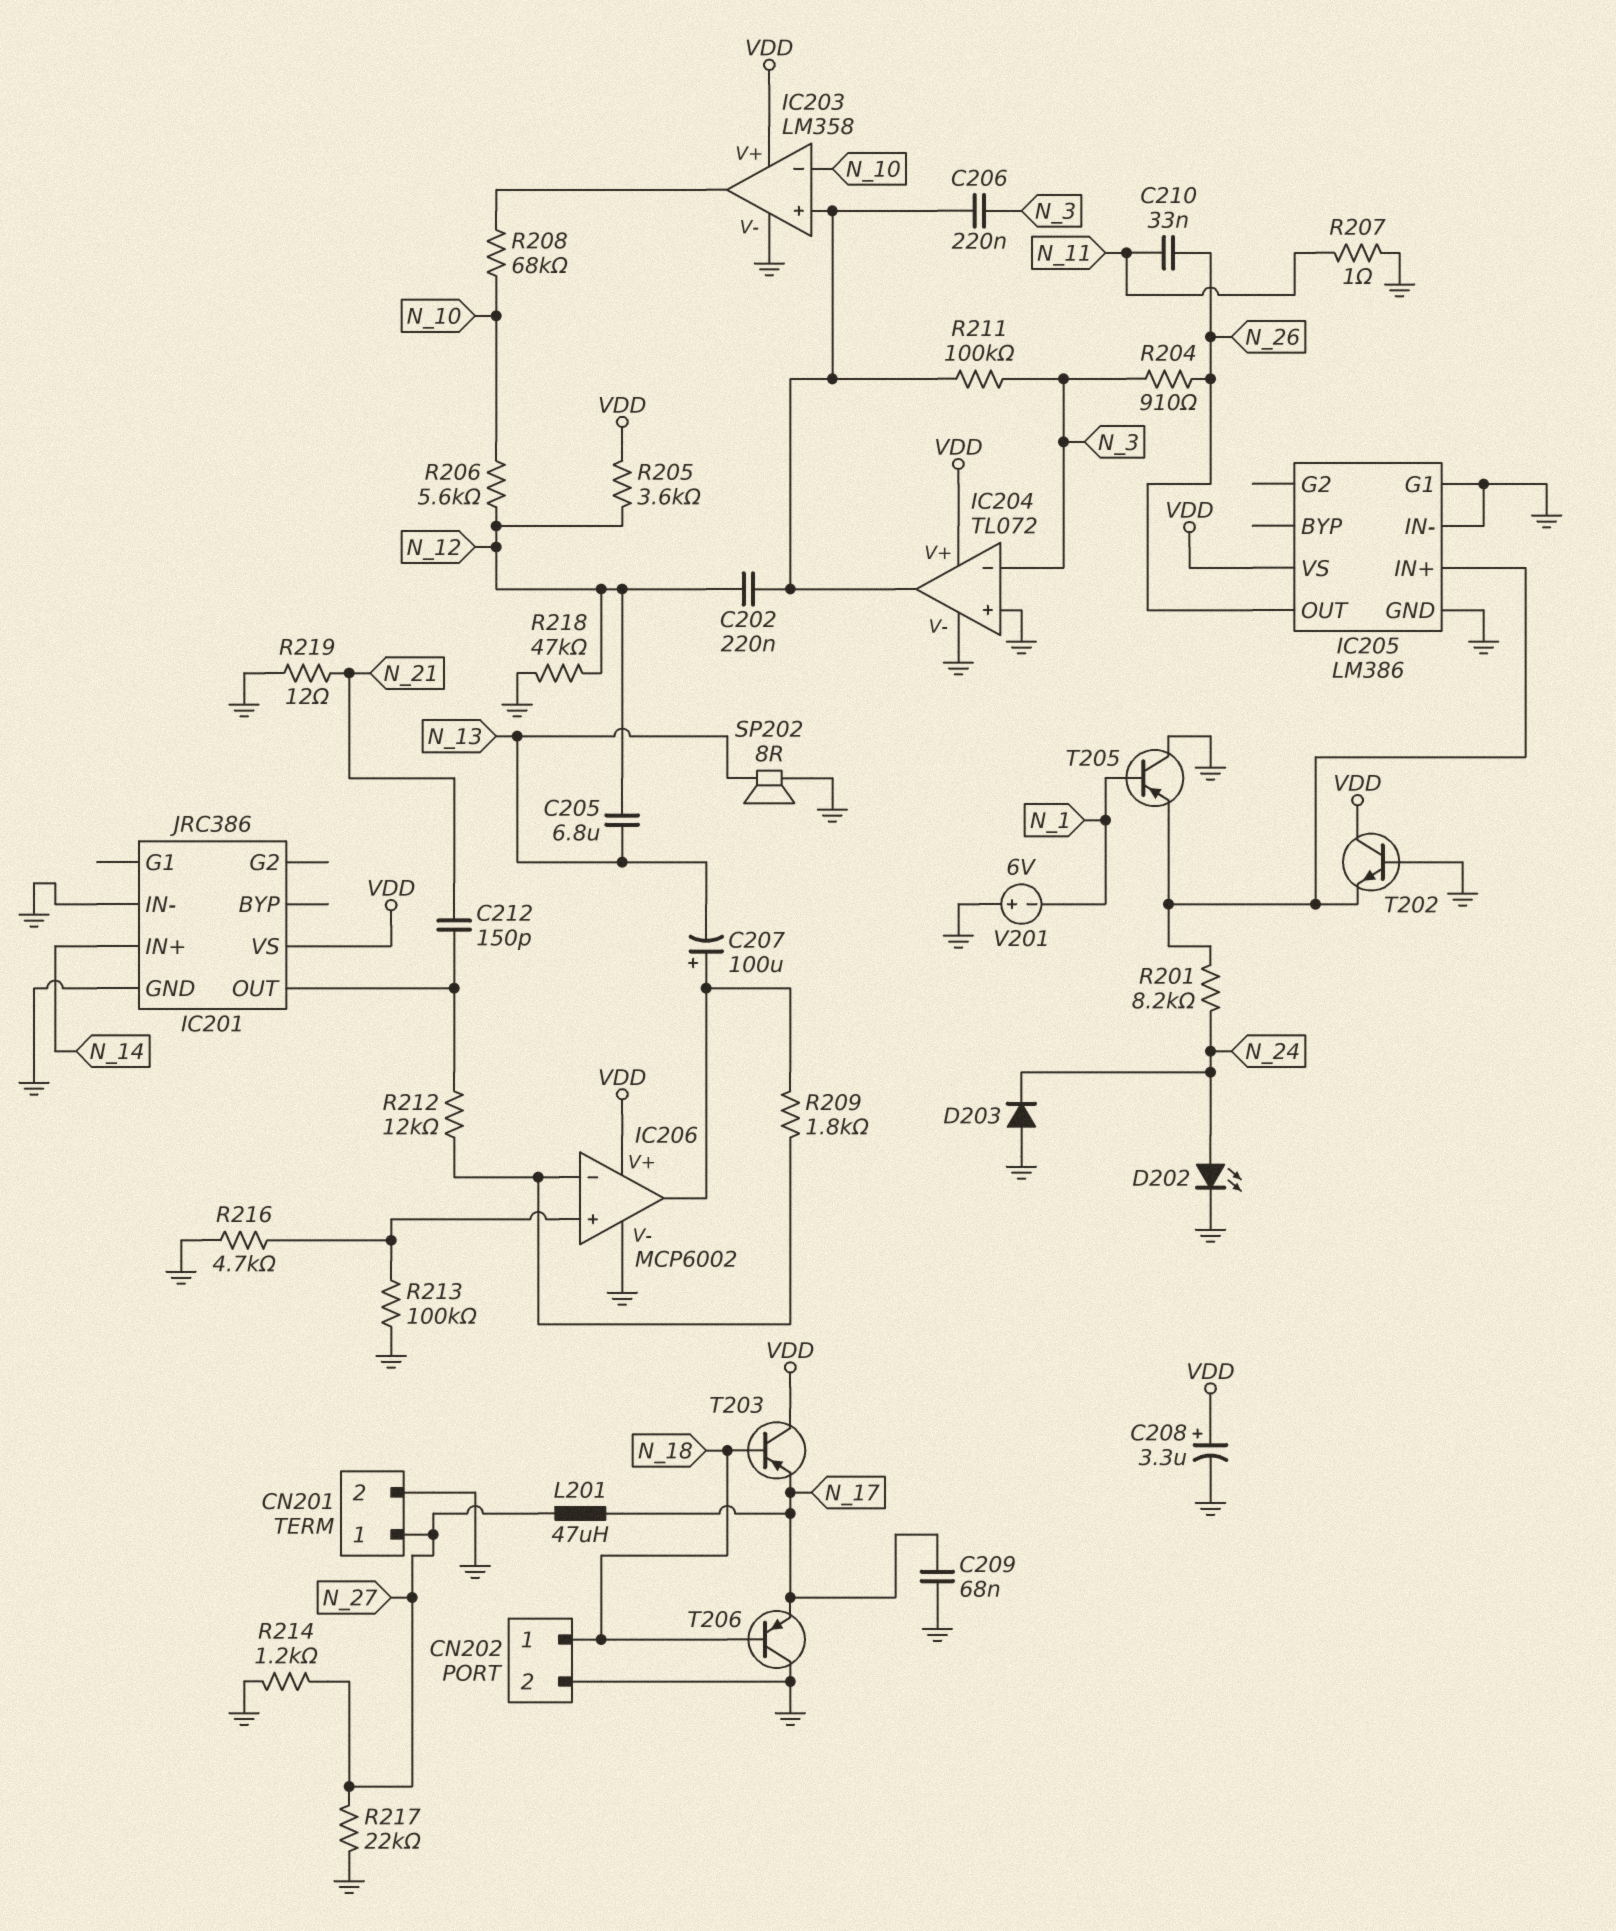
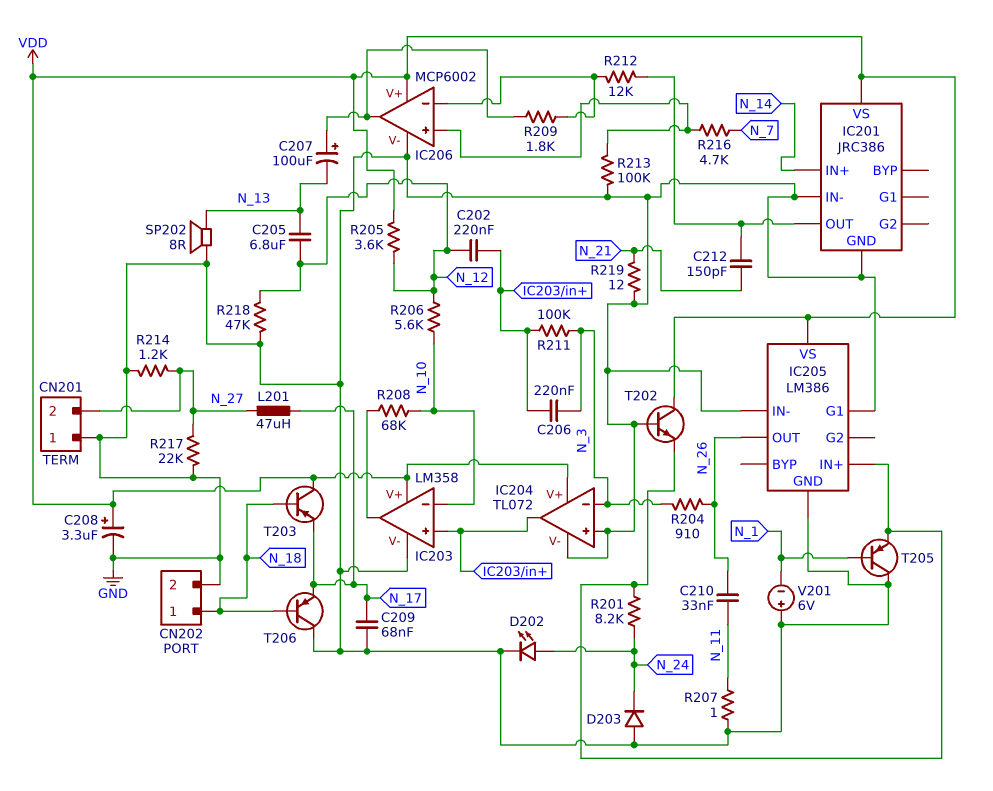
CN201 pin 1: N_27 -> GND
CN201 pin 2: GND -> N_27
R216: 4.7k (GND, IC206/in+) -> 4.7k (IC206/in+, N_7)

